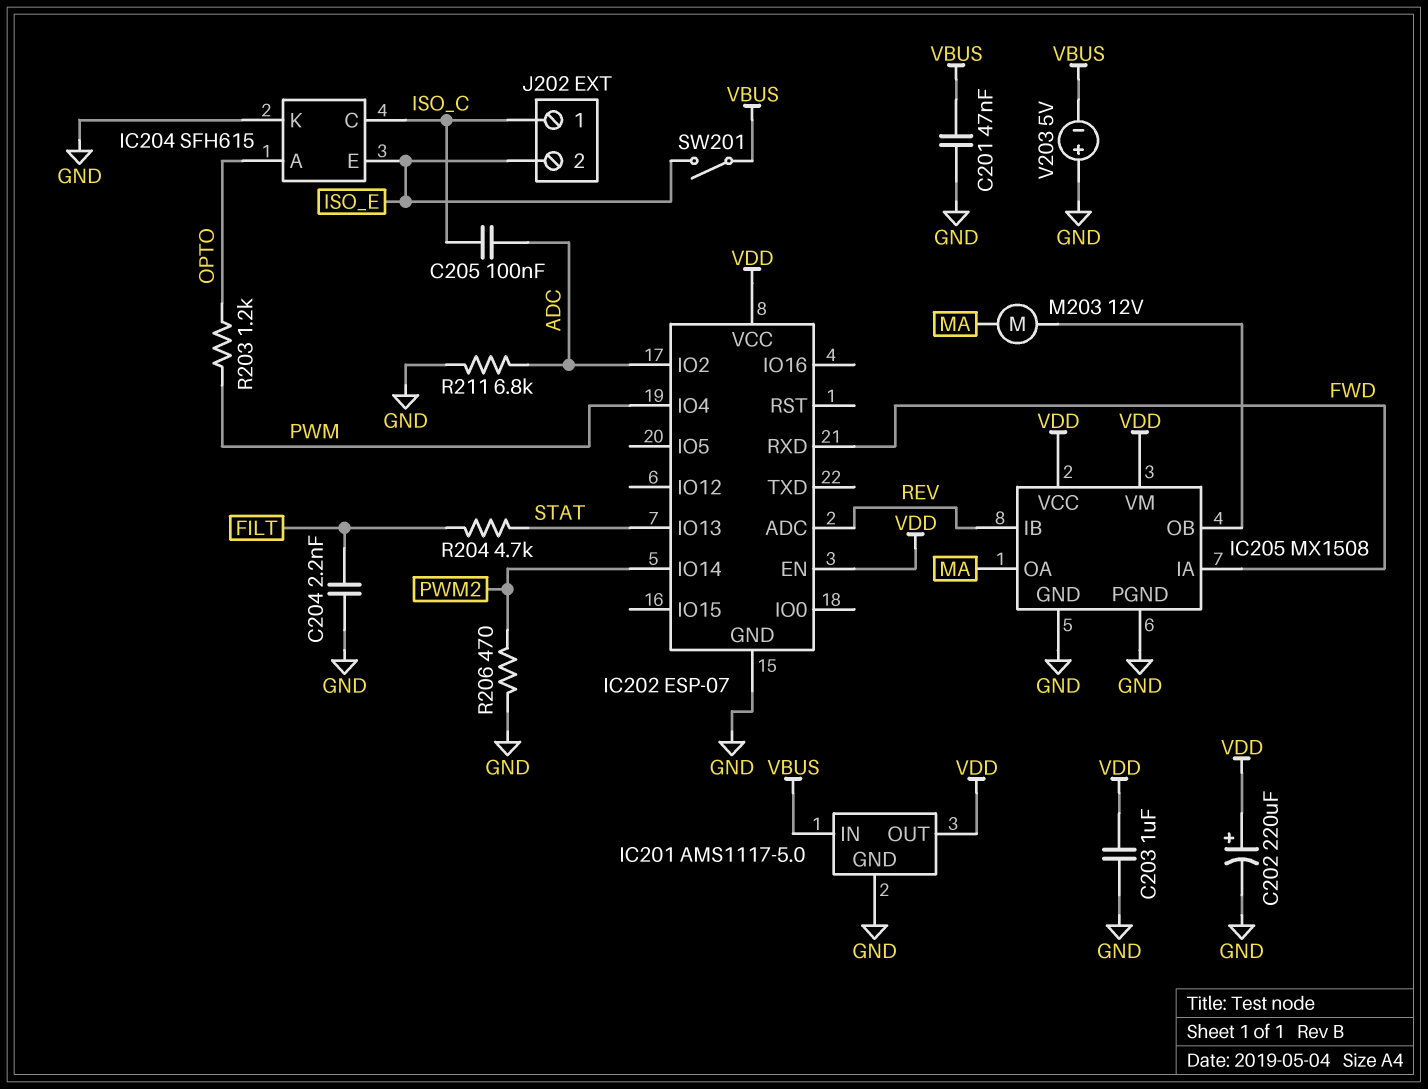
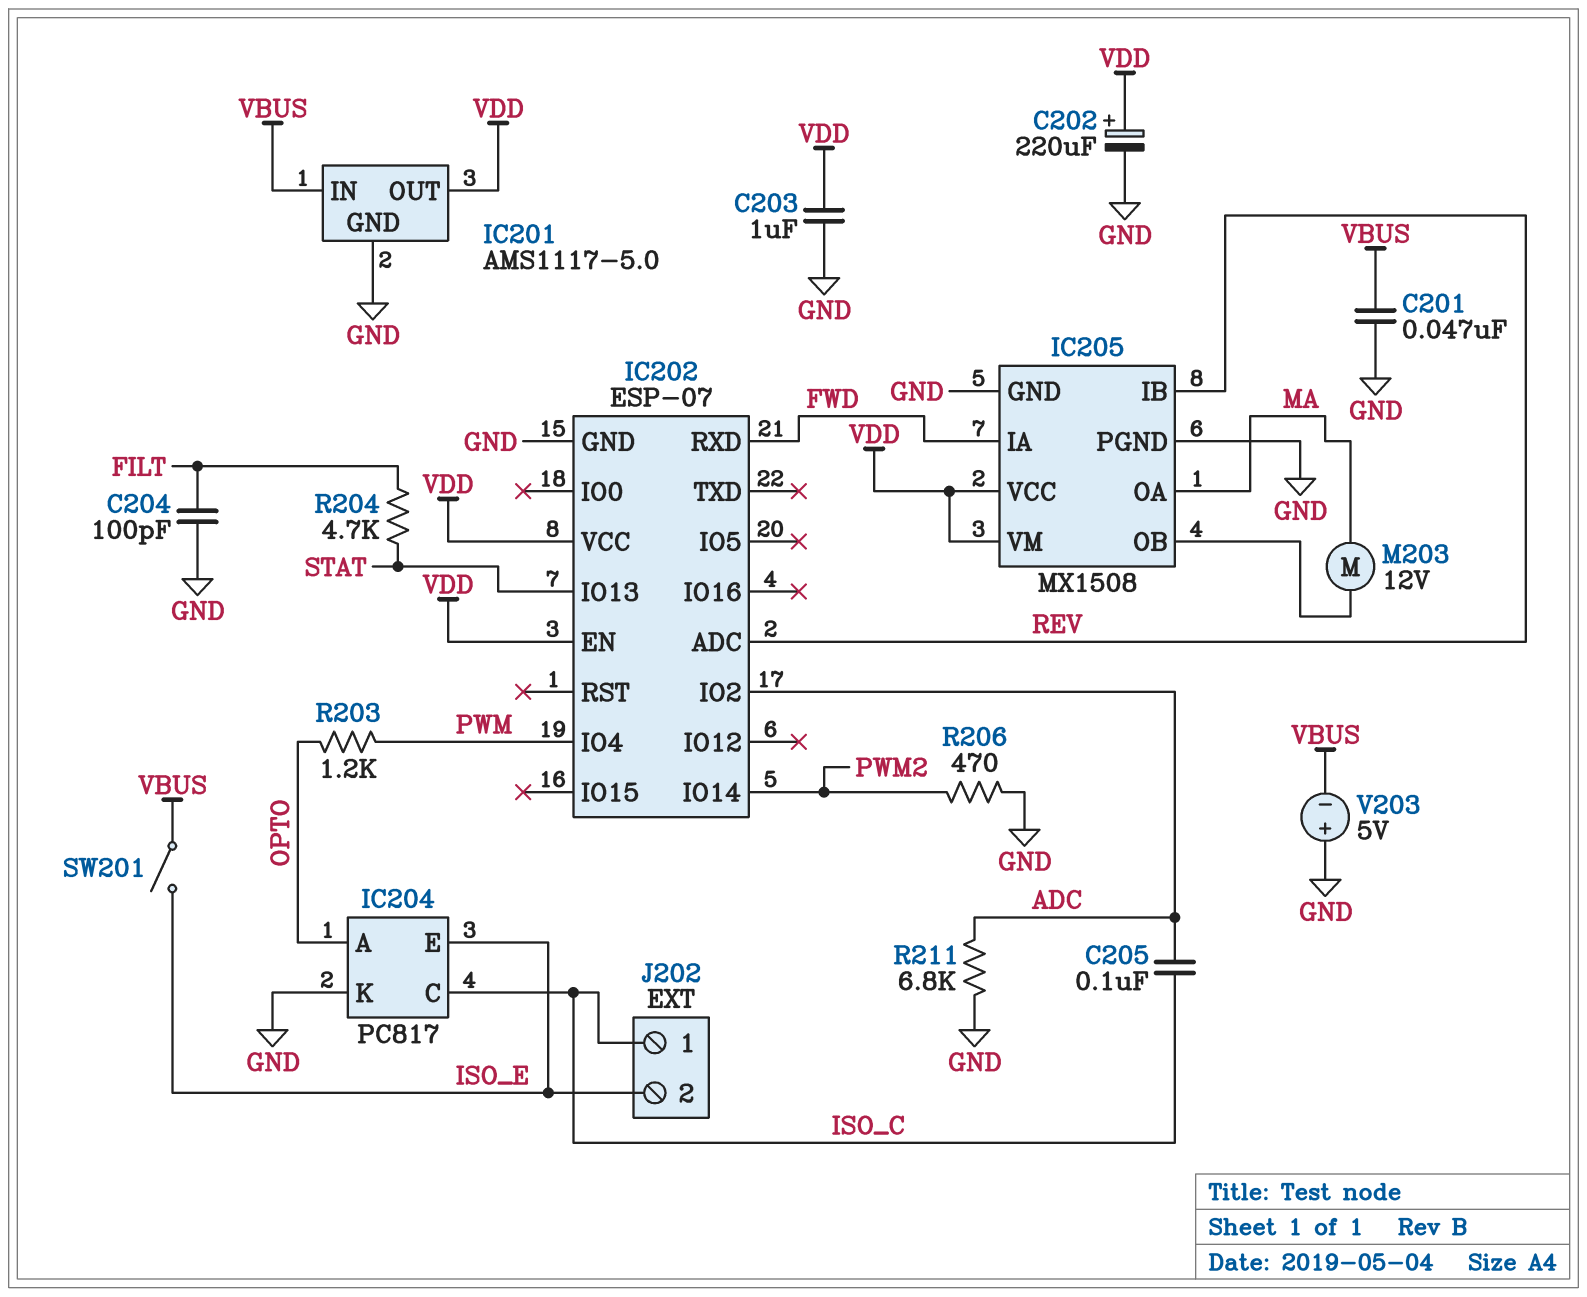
C204: 2.2nF (FILT, GND) -> 100pF (FILT, GND)
IC204: SFH615 -> PC817

